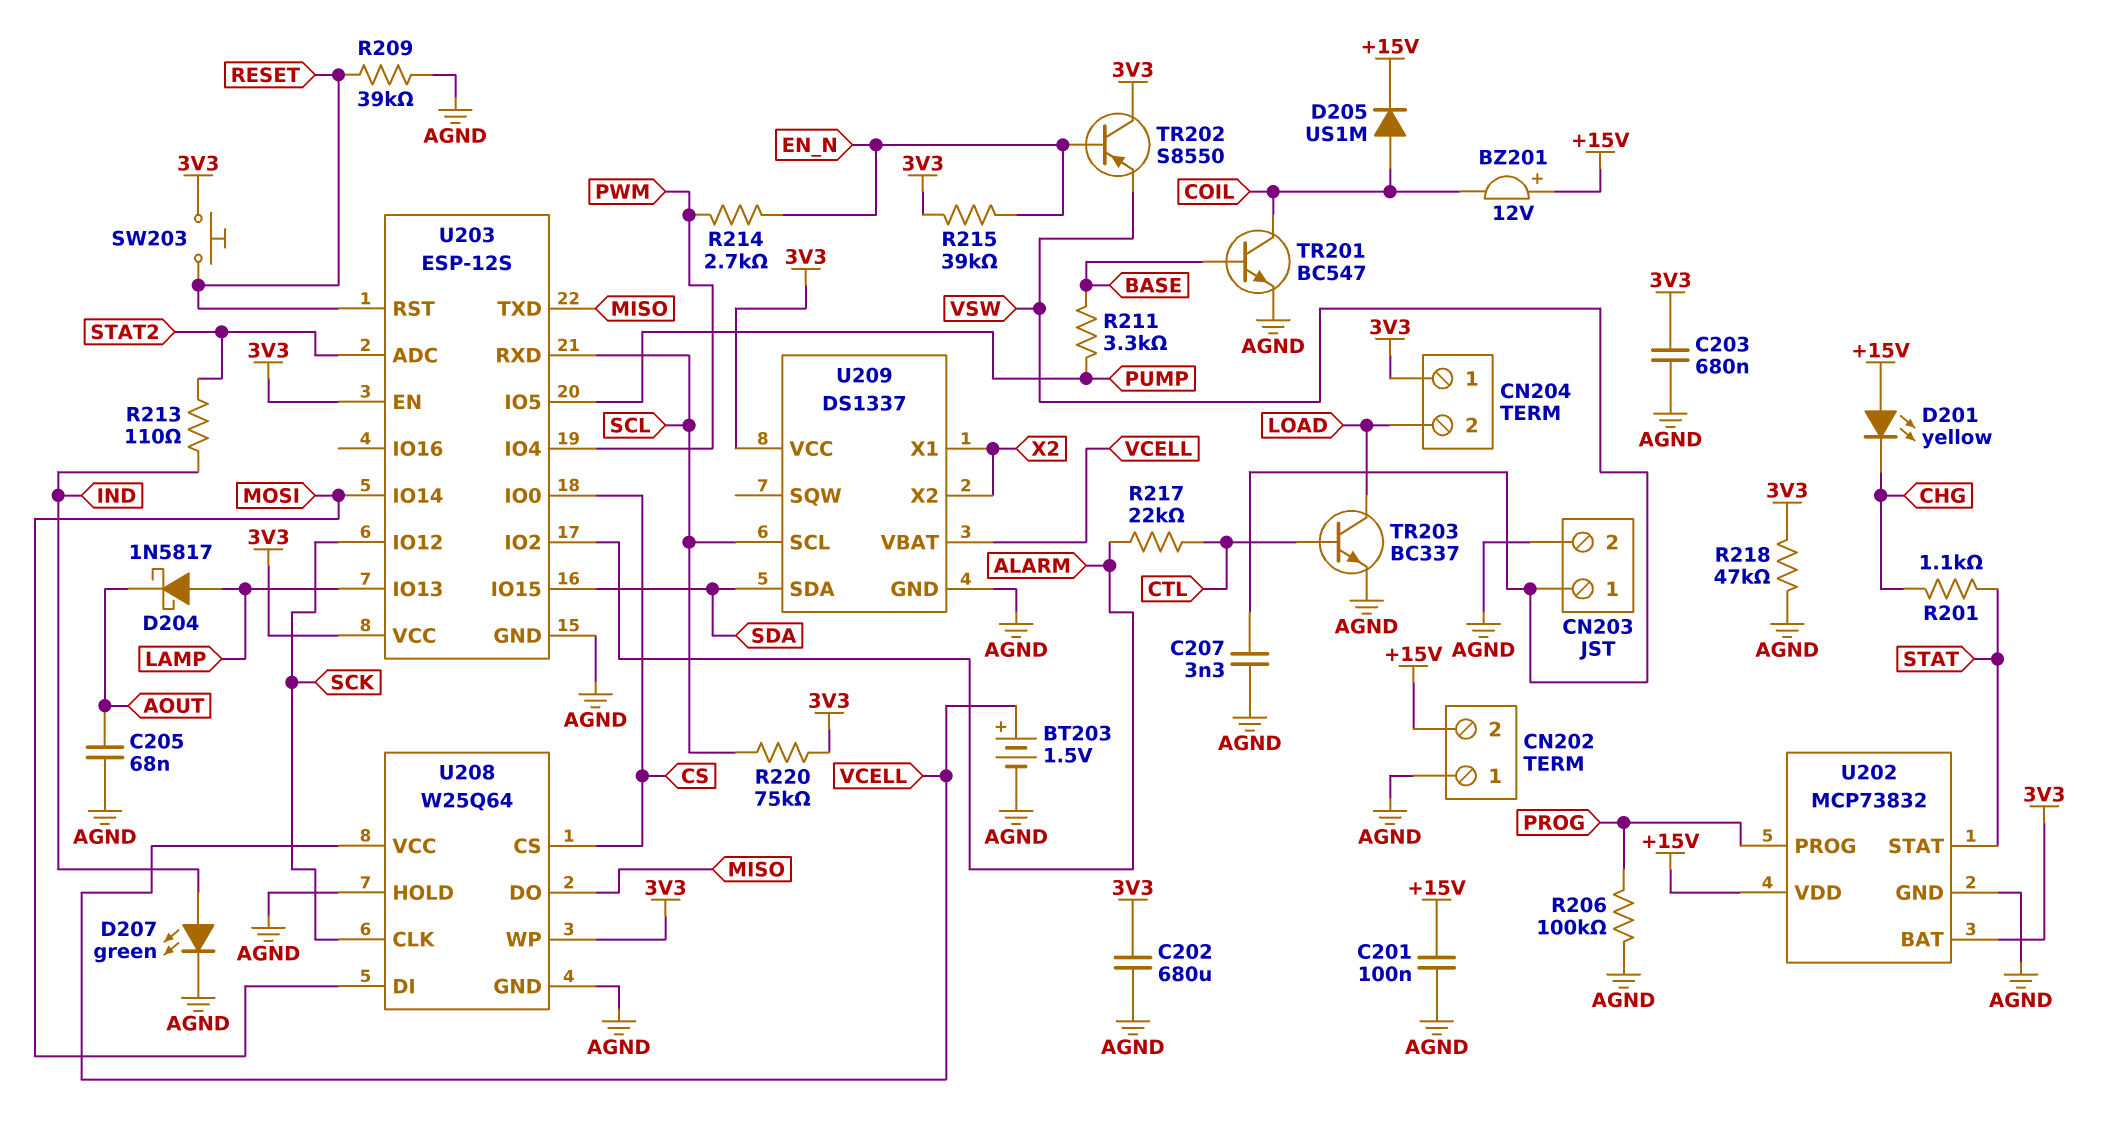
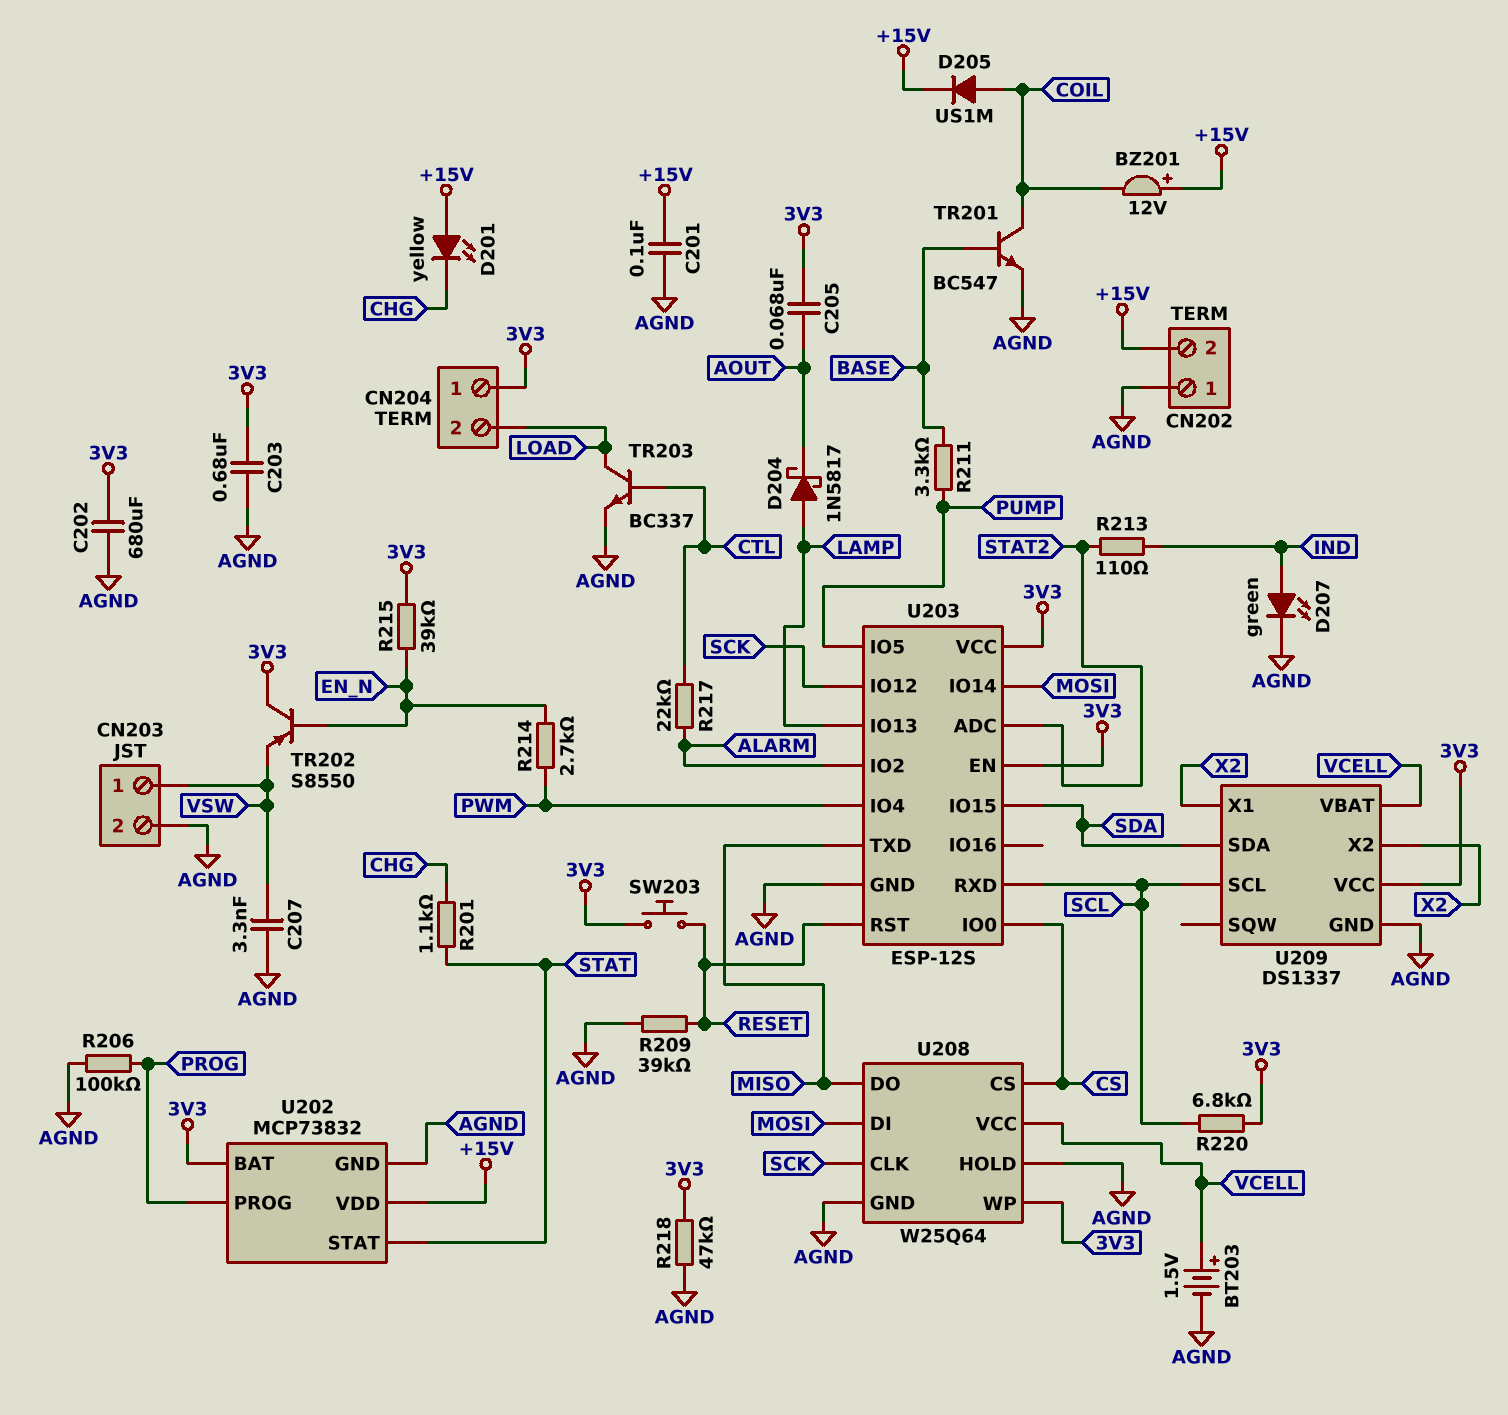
C205: 68nF (AGND, AOUT) -> 68nF (3V3, AOUT)
R220: 75k (3V3, SCL) -> 6.8k (3V3, SCL)

